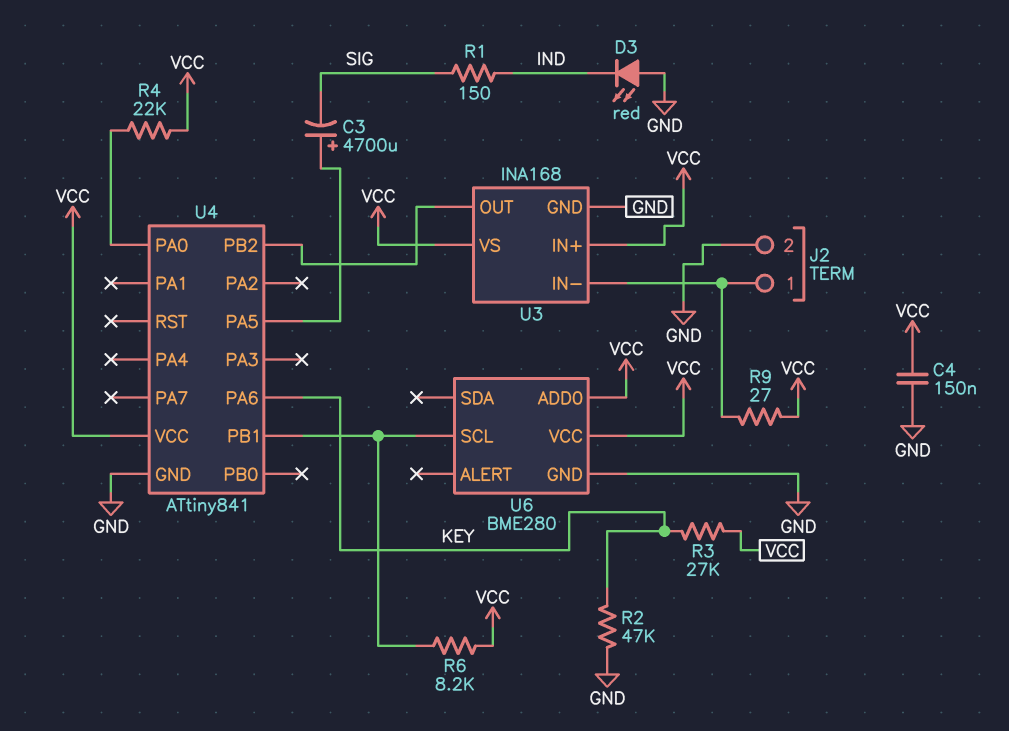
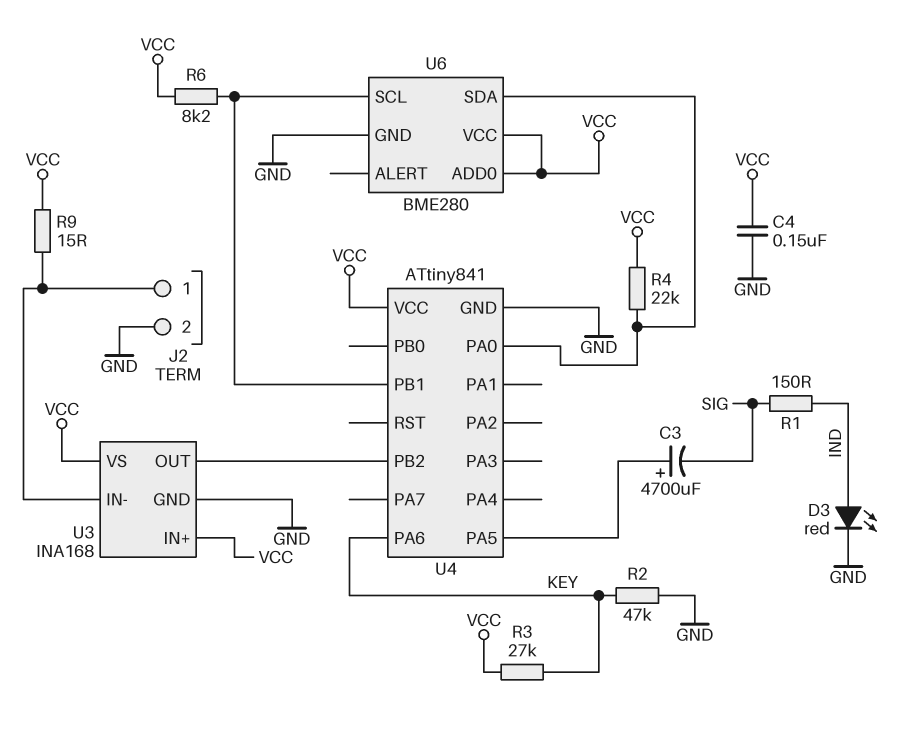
D3: LED red (A GND, K IND) -> LED red (A IND, K GND)
R9: 27 (J2/1, VCC) -> 15 (J2/1, VCC)
U6 pin SDA: none -> U4/PA0

